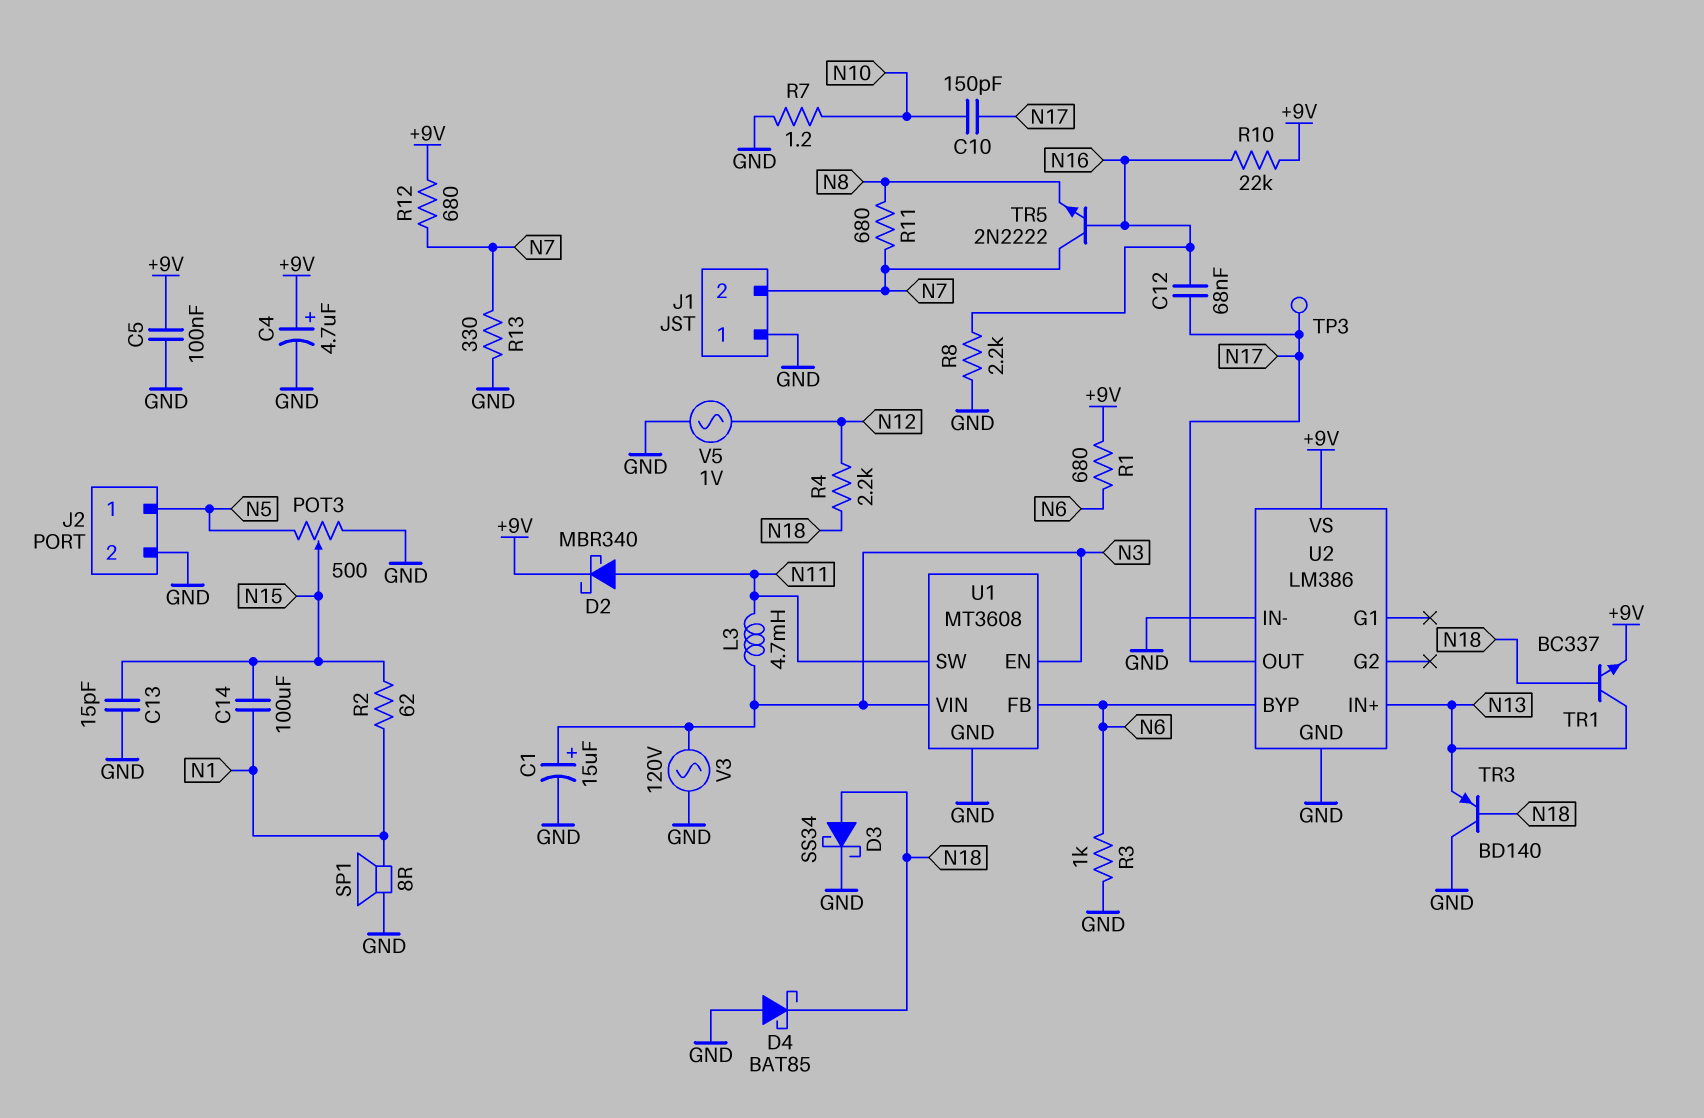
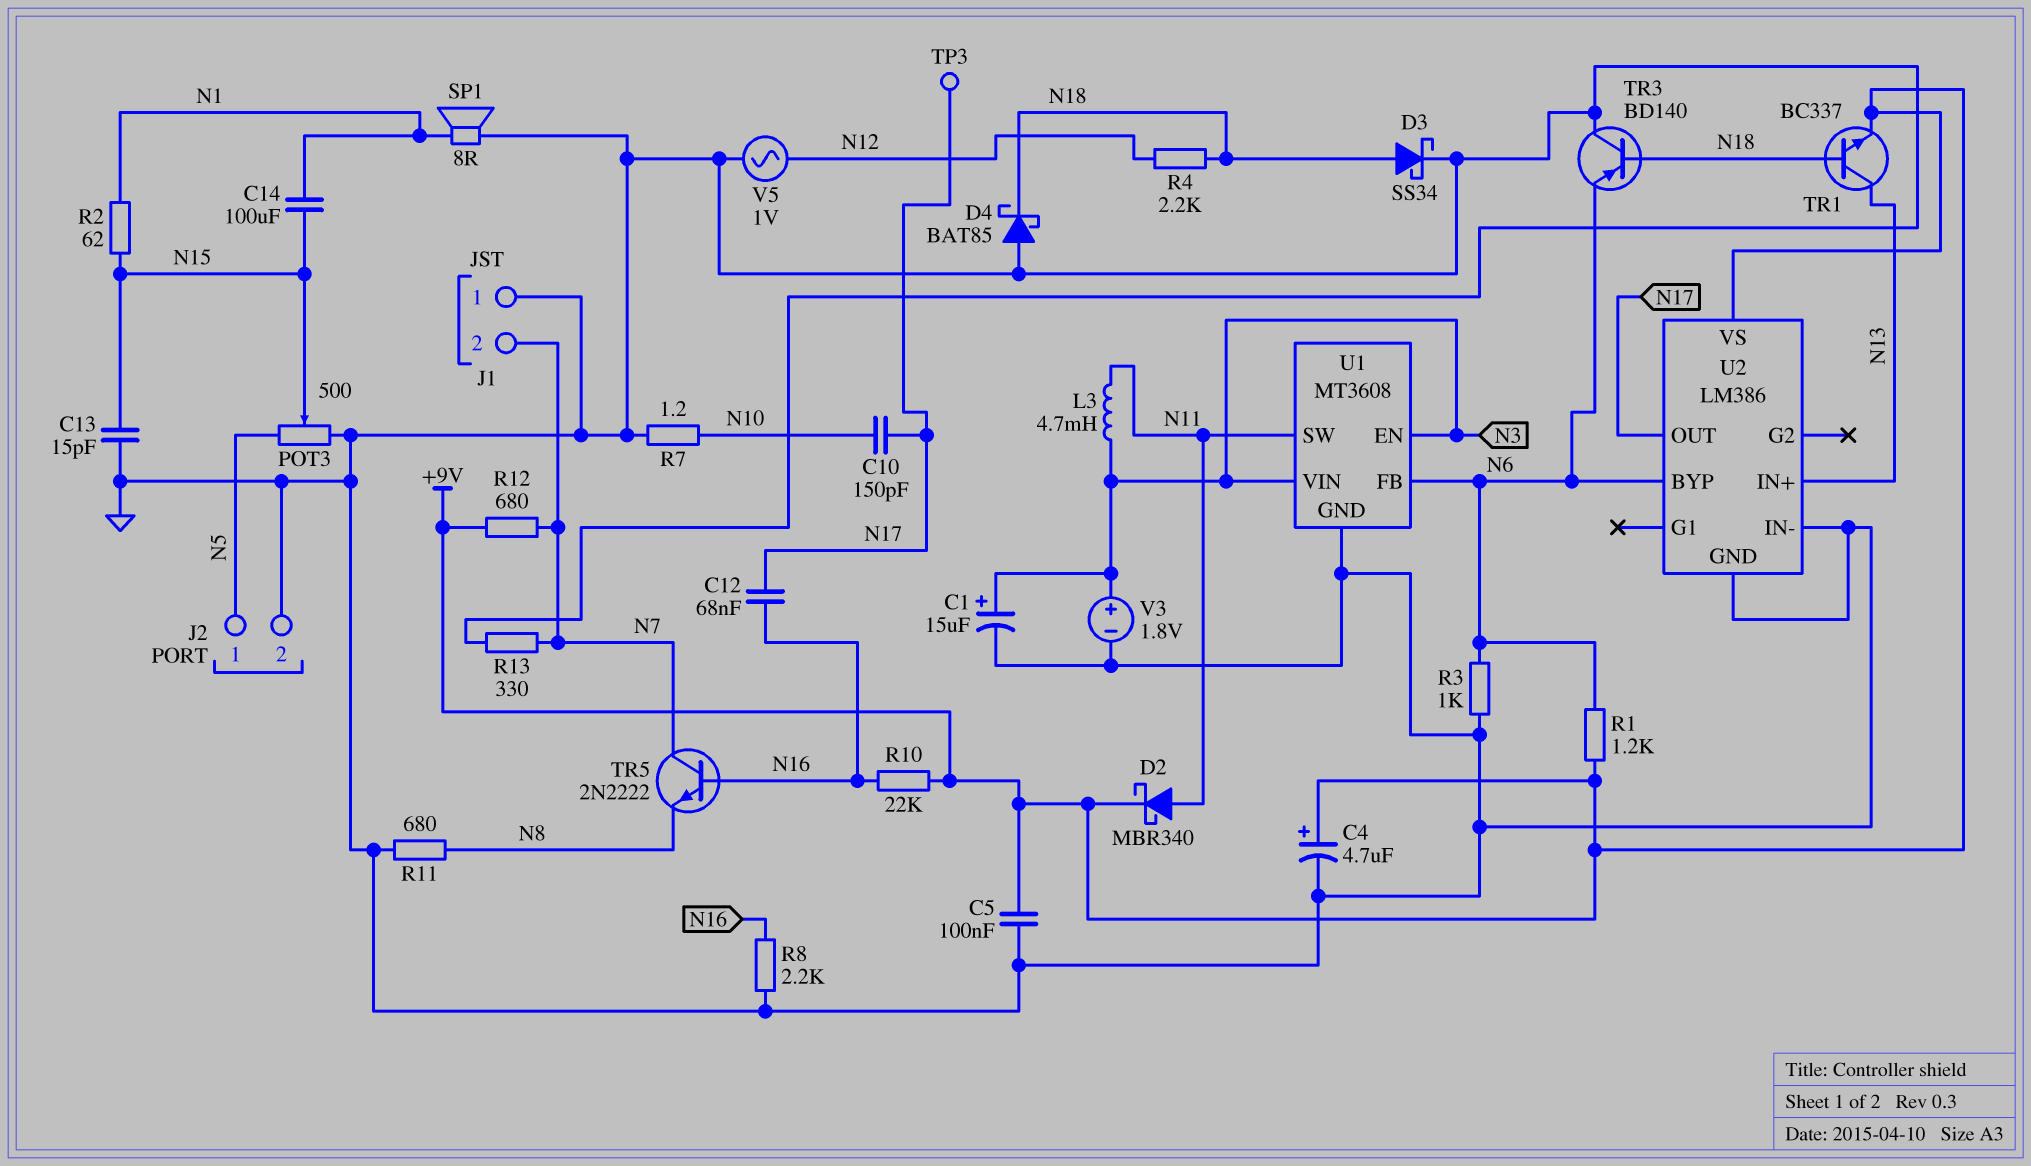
R1: 680 (+9V, N6) -> 1.2k (+9V, N6)
R11: 680 (N7, N8) -> 680 (GND, N8)
TR3: PNP BD140 (B N18, C GND, E N13) -> PNP BD140 (B N18, C GND, E N6)
V3: AC 120V (GND, N3) -> 1.8V (plus N3, minus GND)

